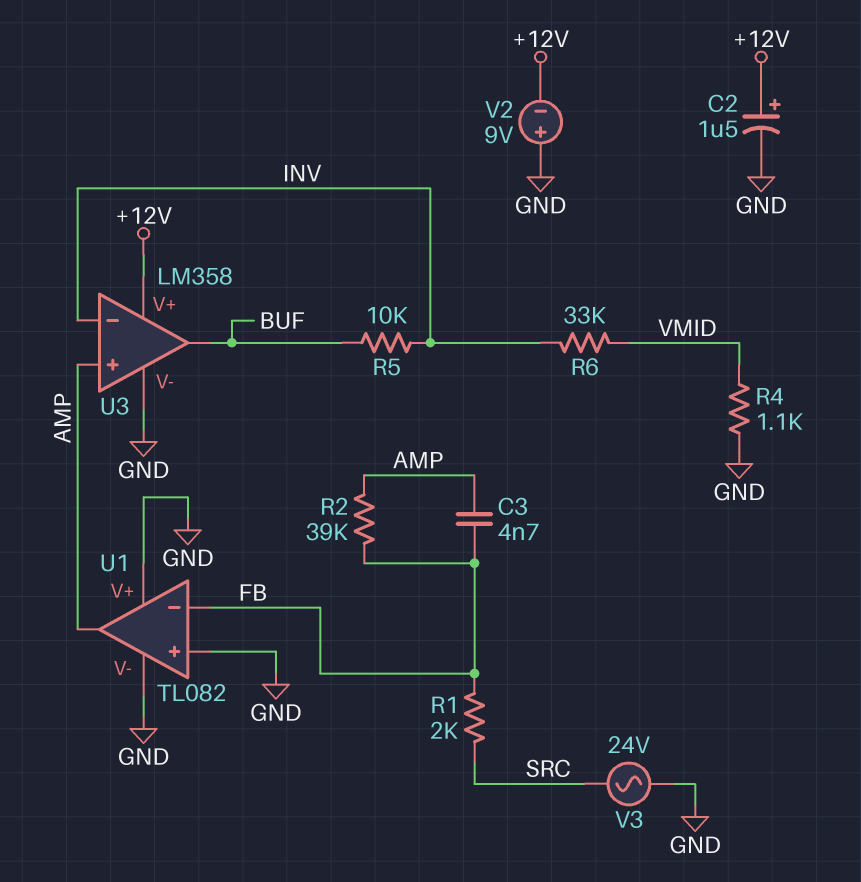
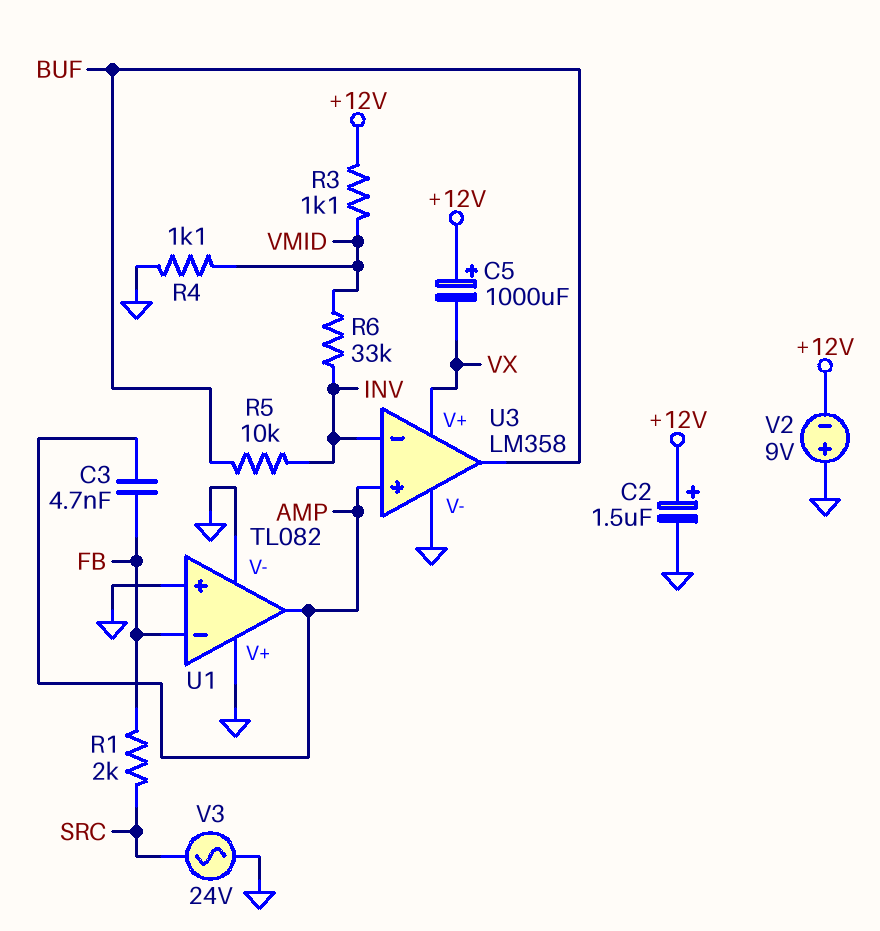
C5: none -> 1000uF (plus +12V, minus VX)
R2: 39k (AMP, FB) -> none
R3: none -> 1.1k (+12V, VMID)
U3 pin V+: +12V -> VX

